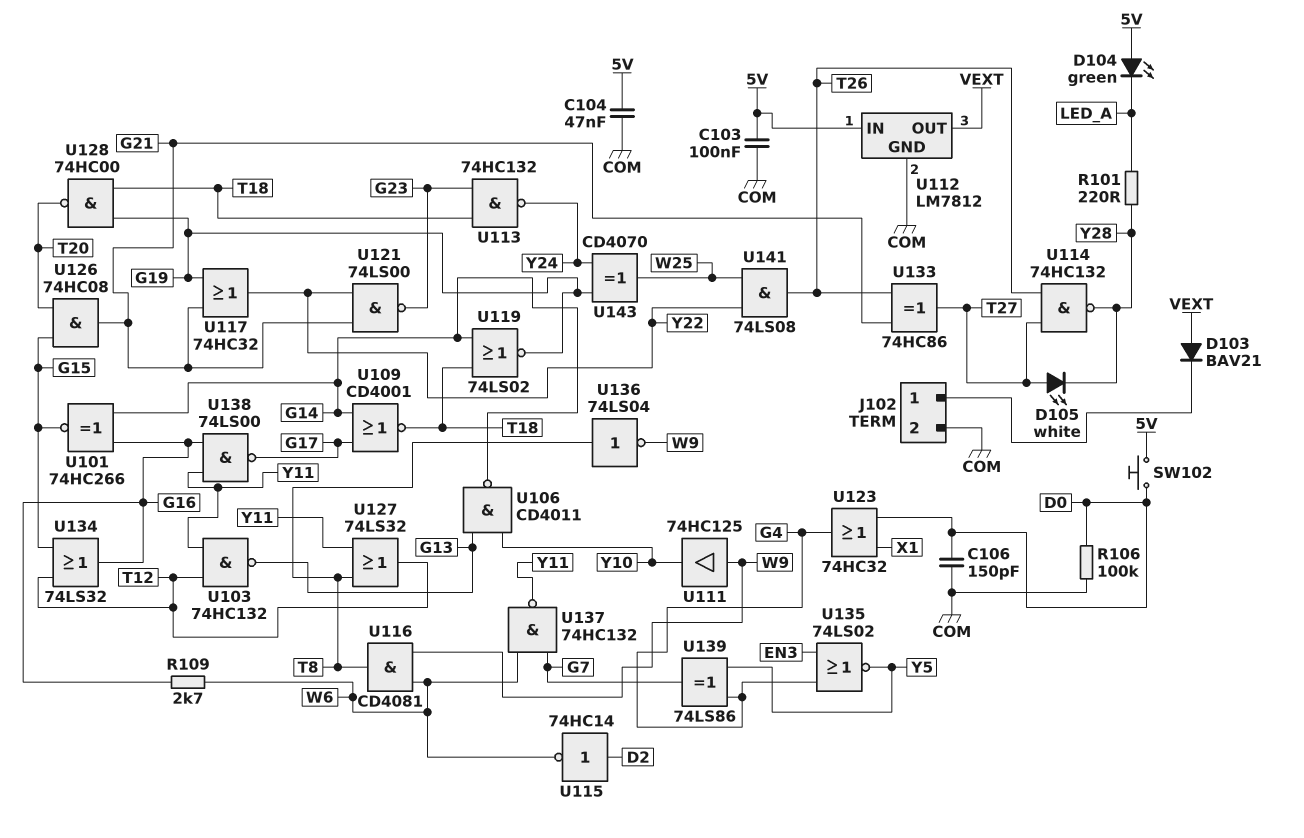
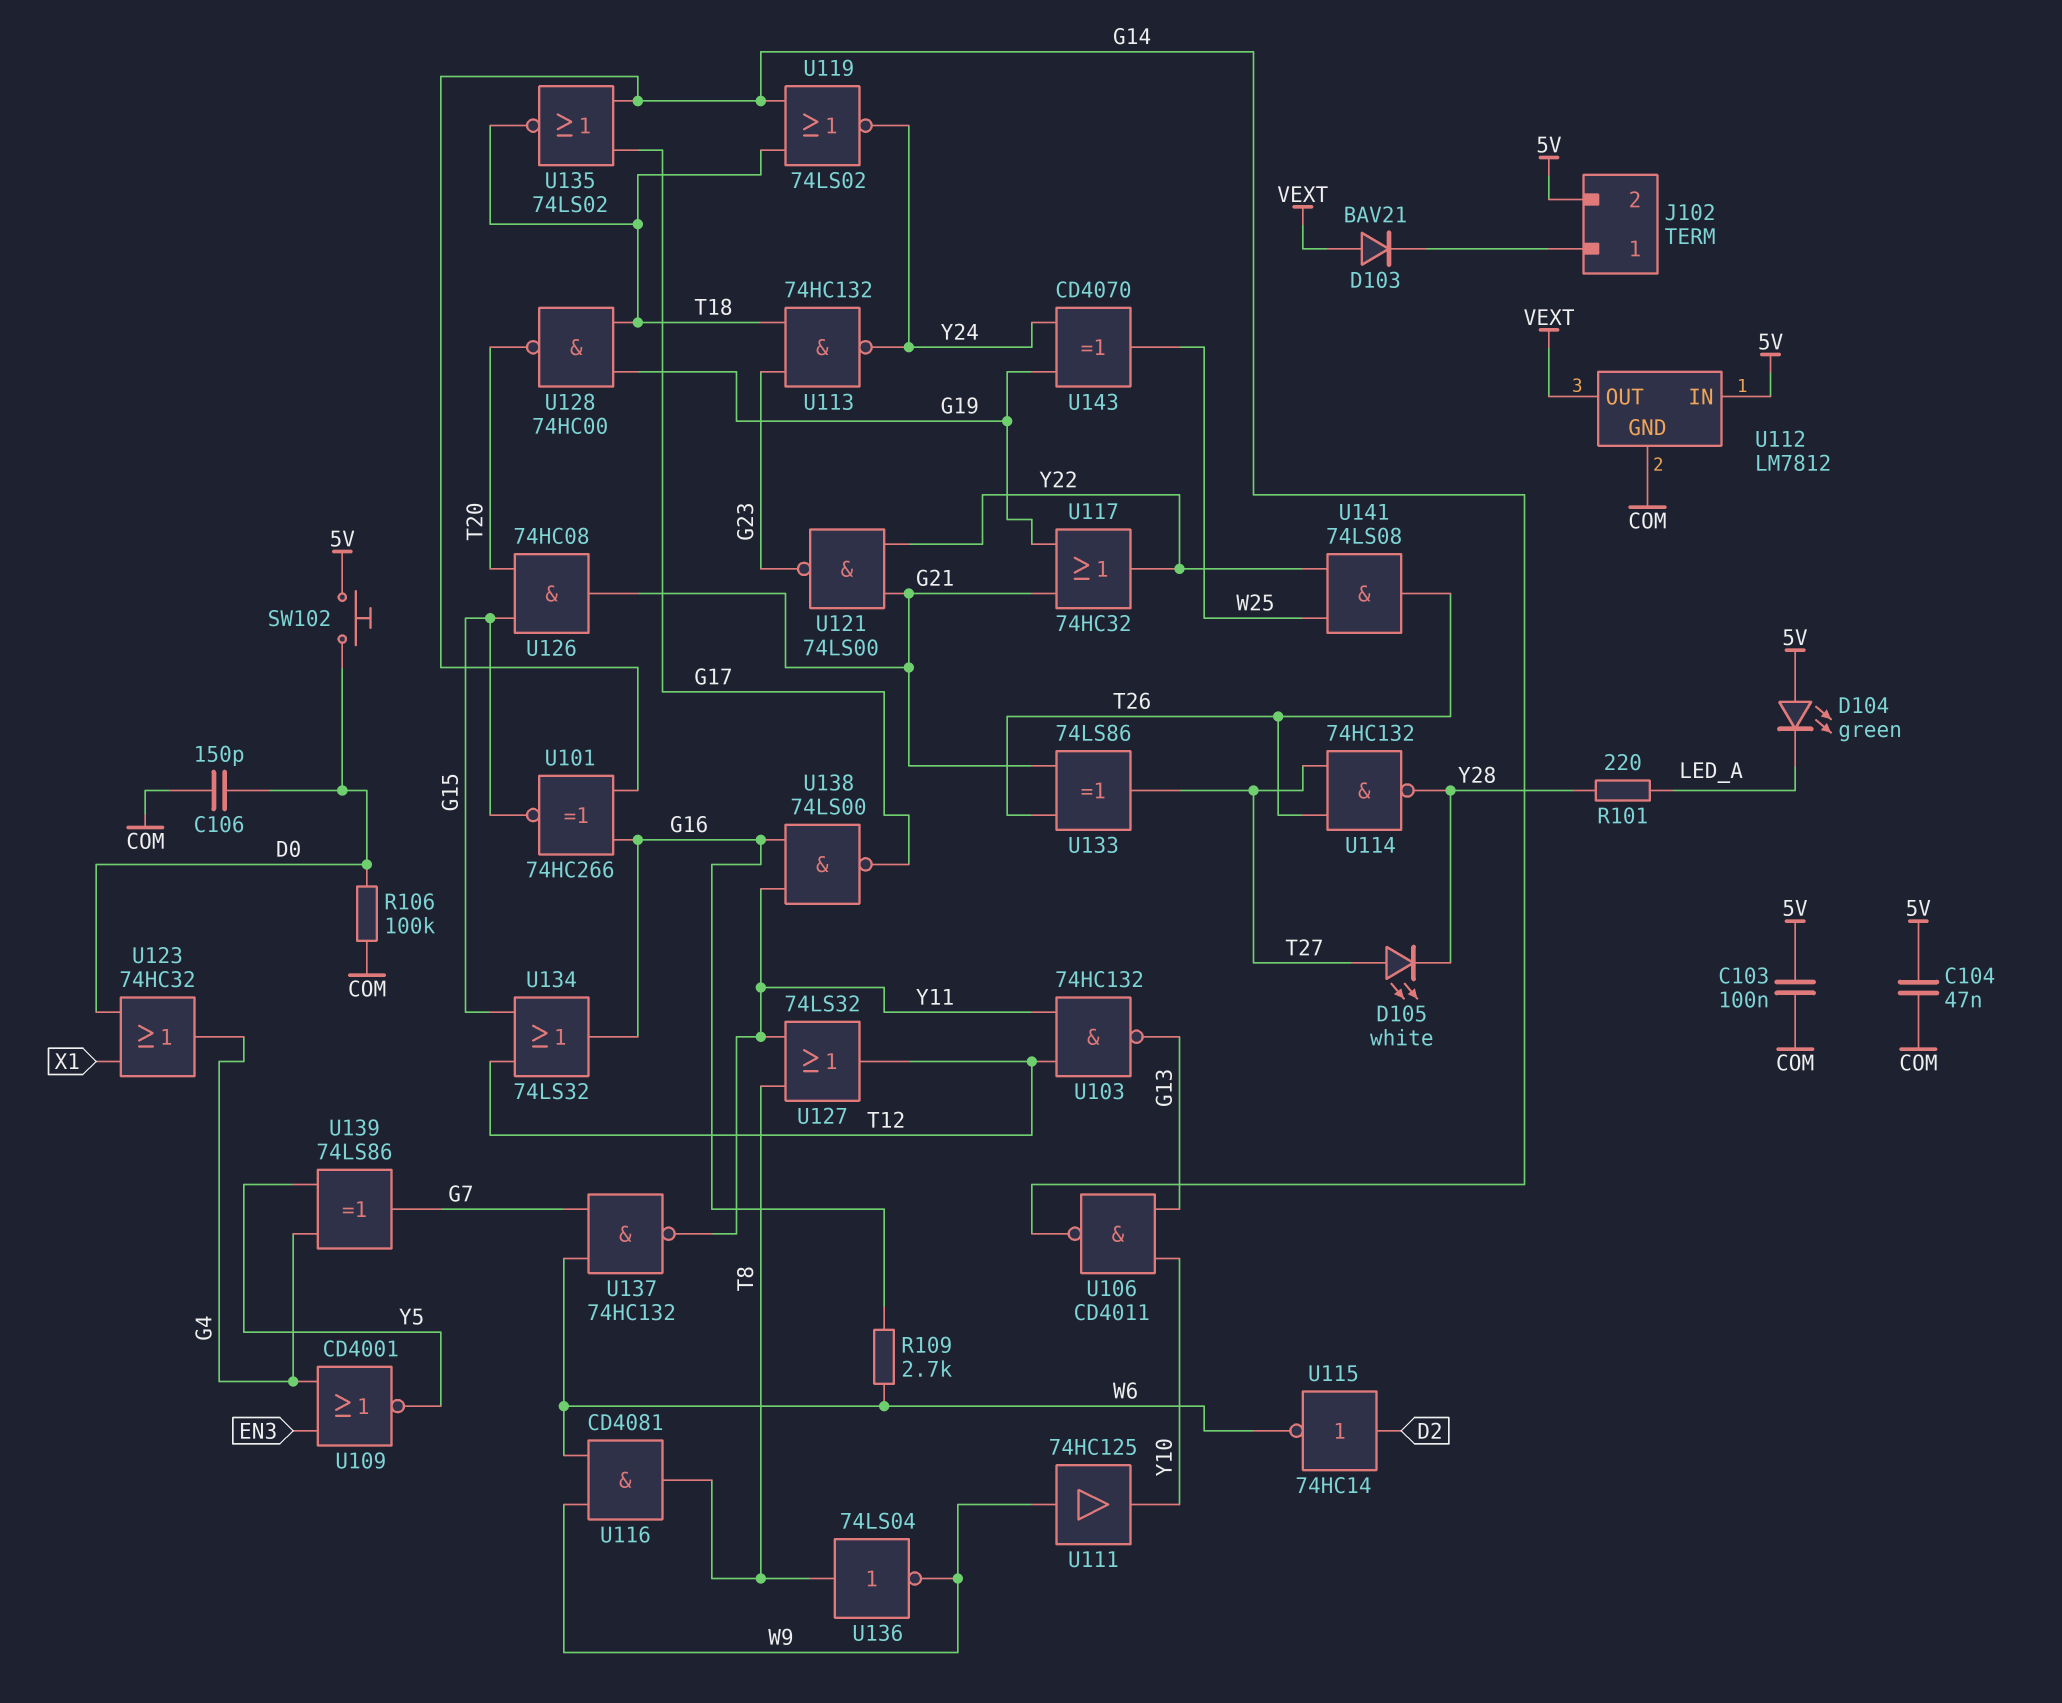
J102 pin 2: COM -> 5V
U109: NOR CD4001 (in G14, in G17, out T18) -> NOR CD4001 (in EN3, in G4, out Y5)
U119: NOR 74LS02 (in G14, in T18, out G19) -> NOR 74LS02 (in G14, in T18, out Y24)
U133: XOR 74HC86 (in G21, in T26, out T27) -> XOR 74LS86 (in G21, in T26, out T27)
U135: NOR 74LS02 (in EN3, in G4, out Y5) -> NOR 74LS02 (in G14, in G17, out T18)

